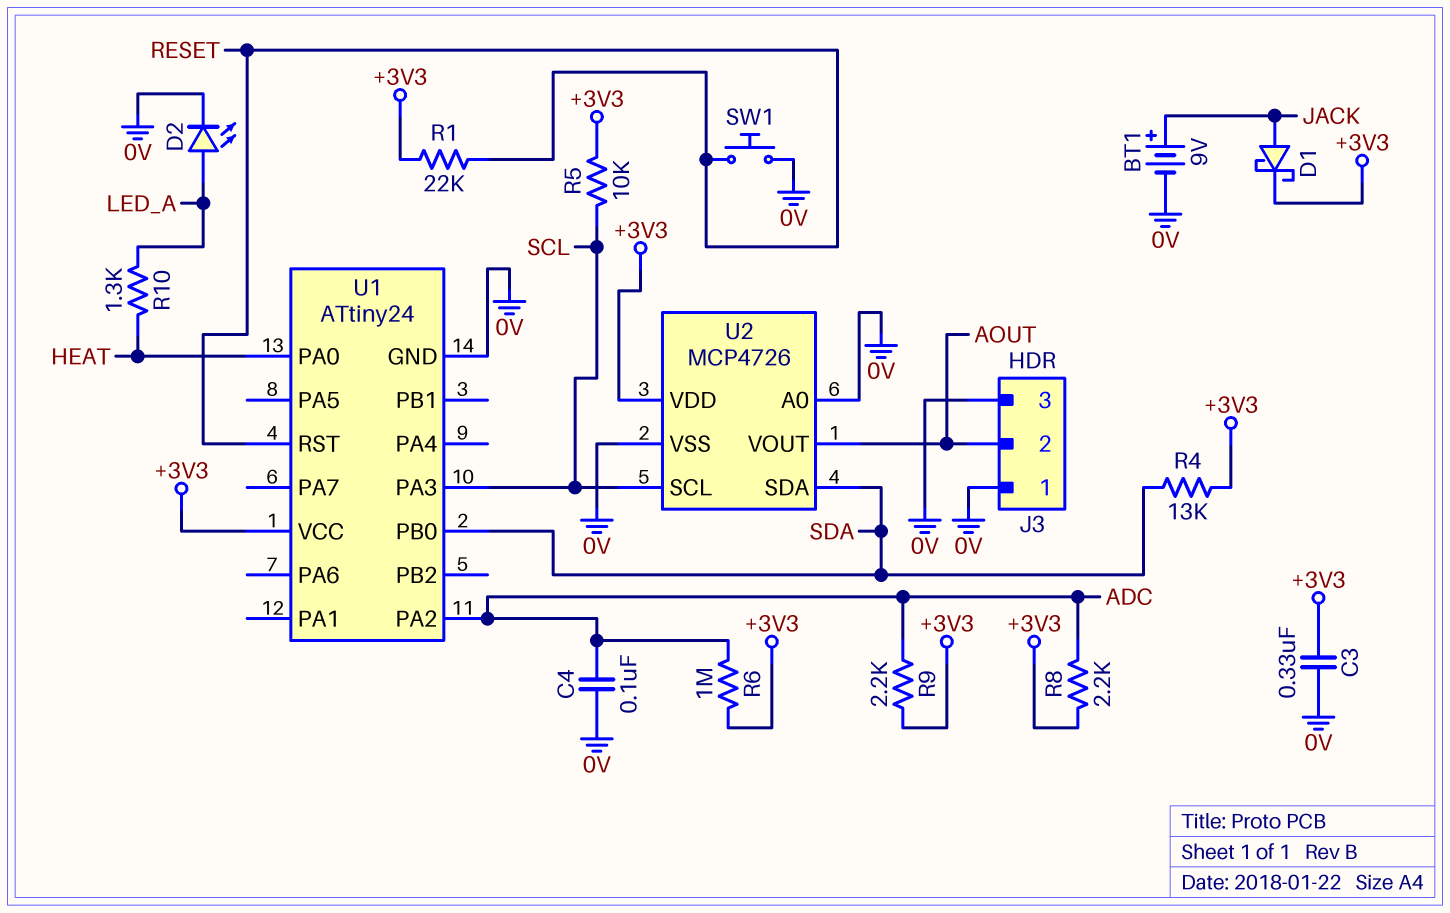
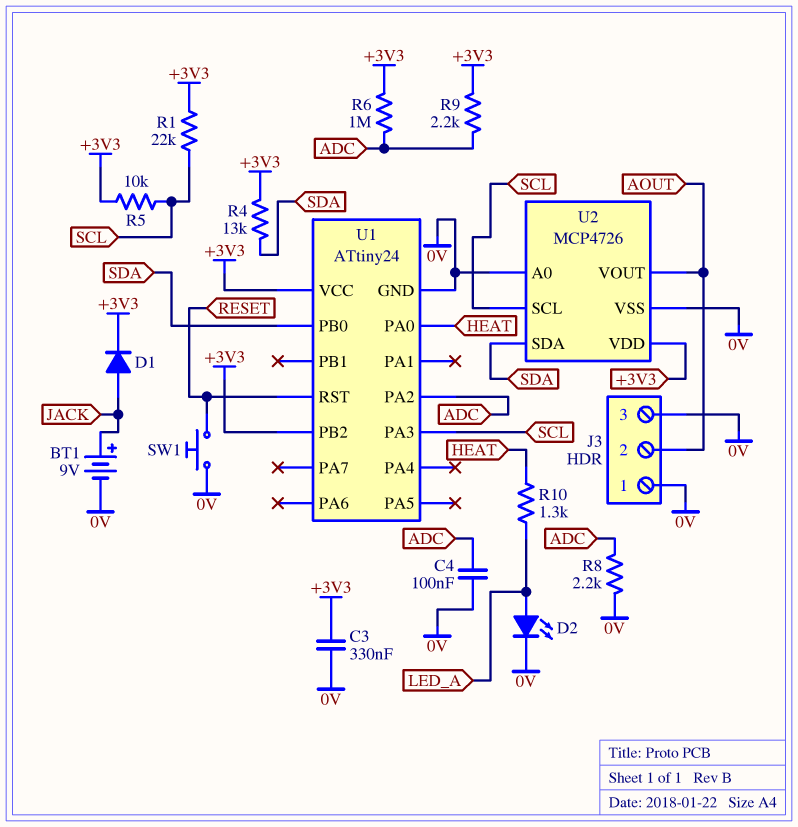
D1: schottky (A JACK, K +3V3) -> diode (A JACK, K +3V3)
R1: 22k (+3V3, RESET) -> 22k (+3V3, SCL)
R8: 2.2k (+3V3, ADC) -> 2.2k (0V, ADC)
U1 pin PB2: none -> +3V3

